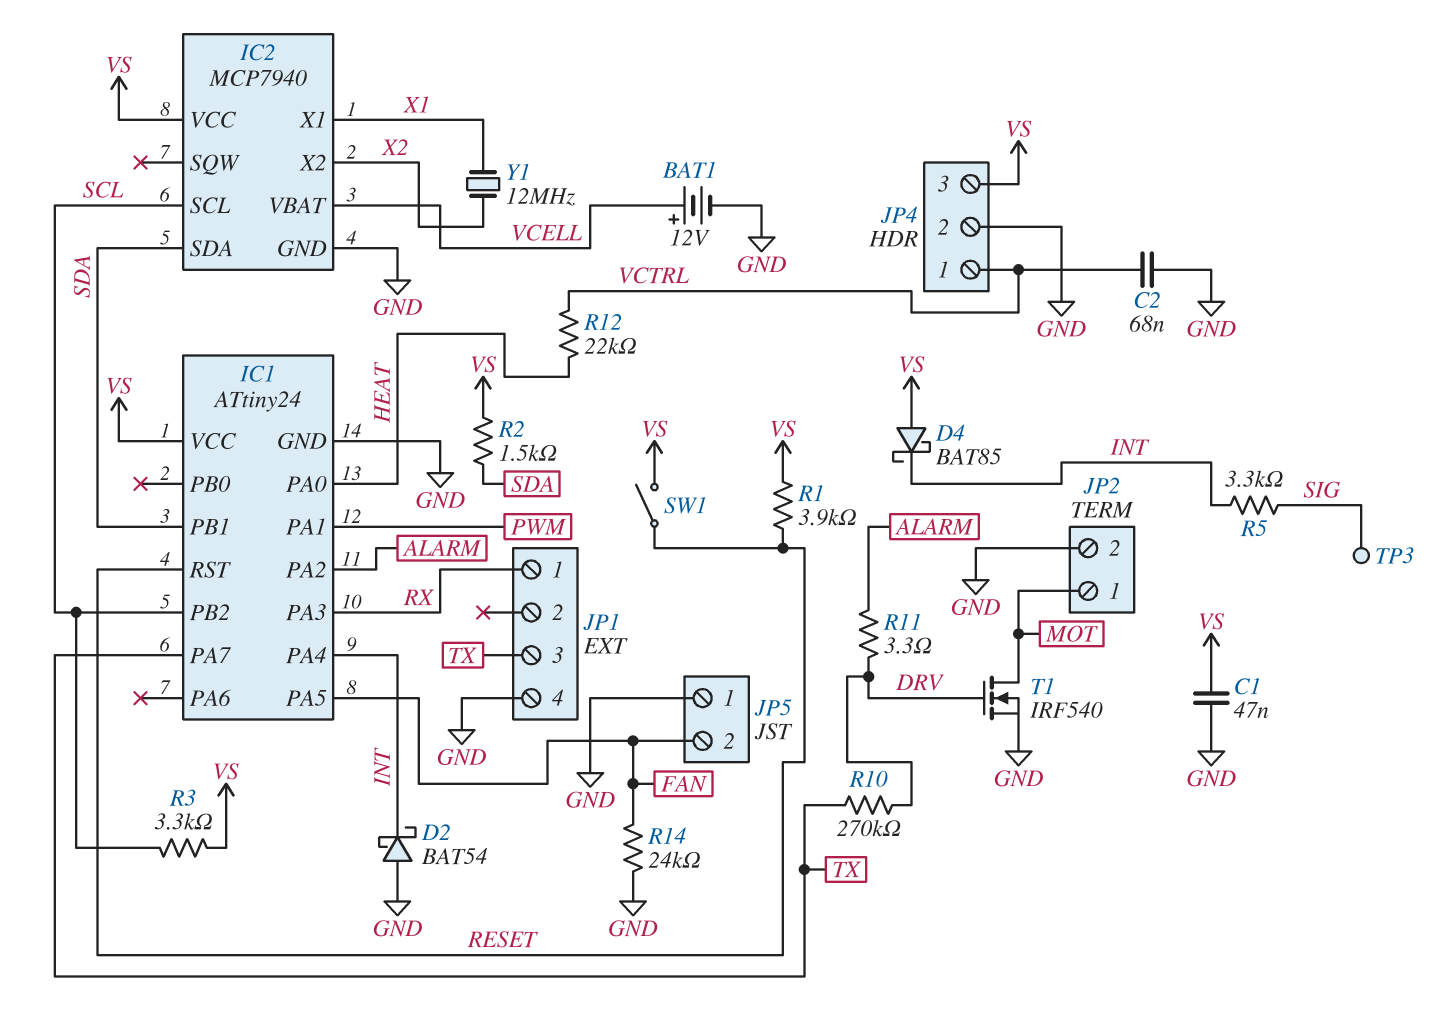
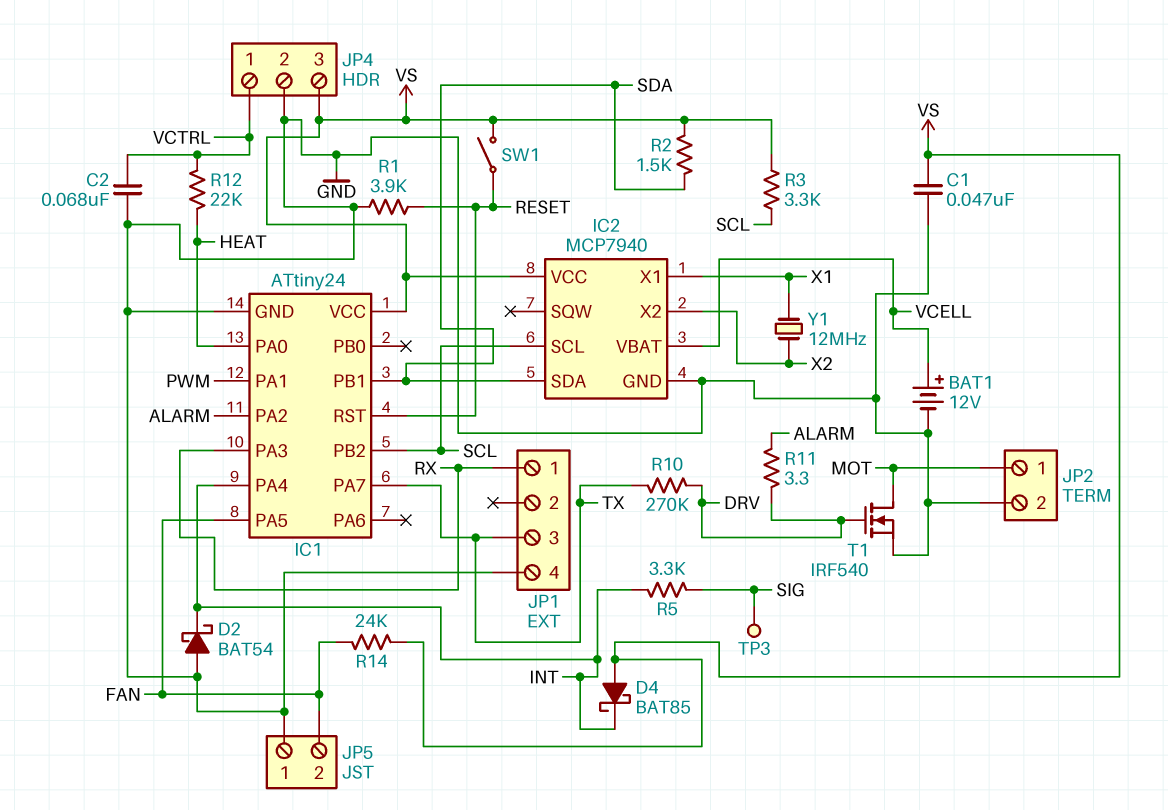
R1: 3.9k (RESET, VS) -> 3.9k (GND, RESET)
R14: 24k (FAN, GND) -> 24k (FAN, VS)

